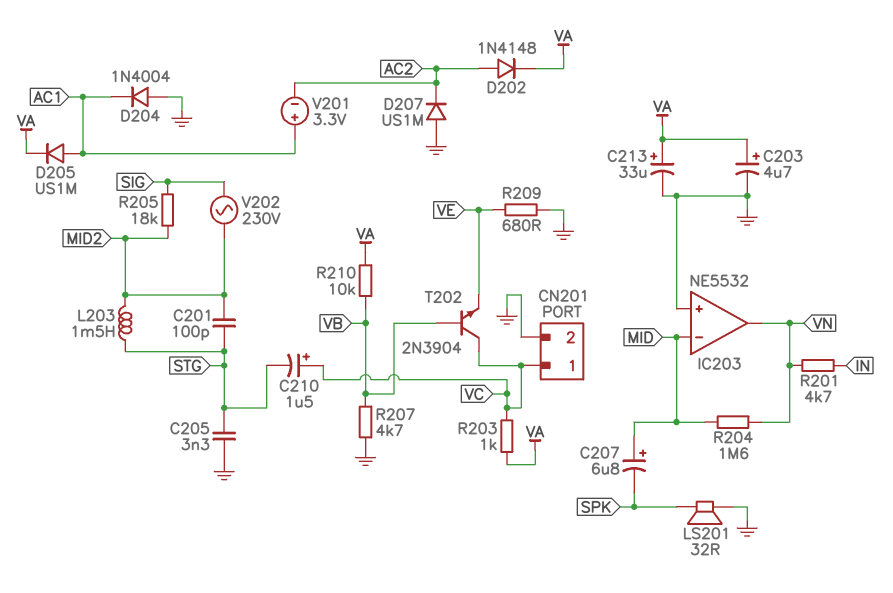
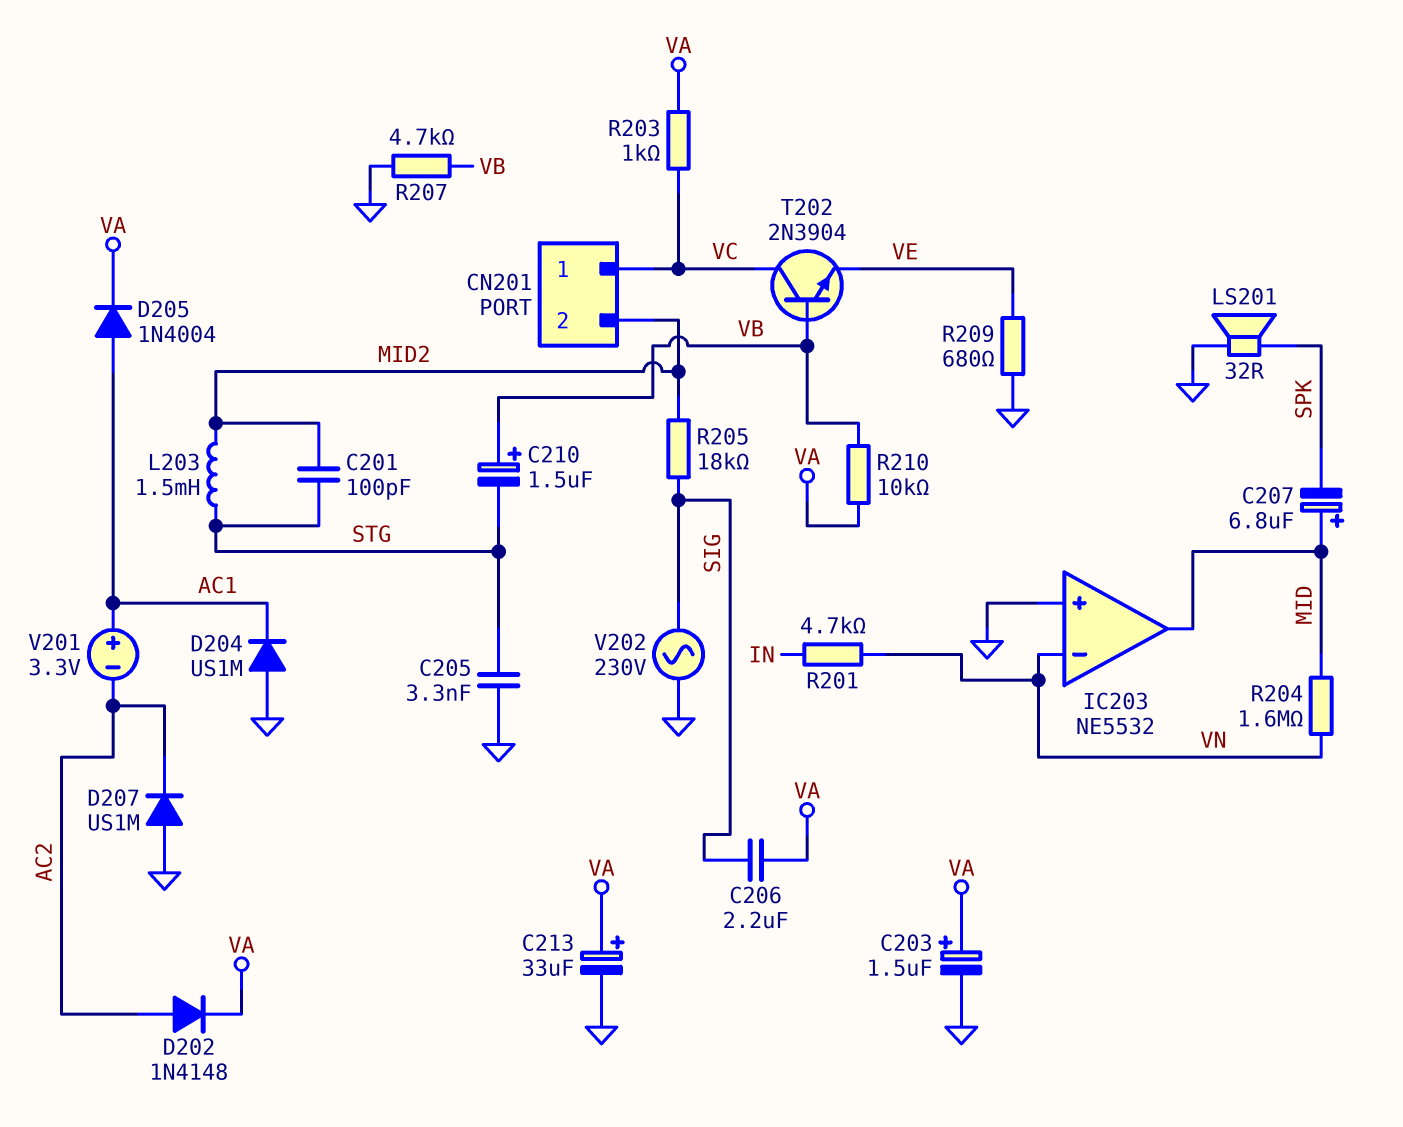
C203: 4.7uF (plus VA, minus GND) -> 1.5uF (plus VA, minus GND)
C206: none -> 2.2uF (SIG, VA)
C210: 1.5uF (plus VC, minus STG) -> 1.5uF (plus VB, minus STG)
CN201 pin 2: GND -> MID2
D204: diode 1N4004 (A GND, K AC1) -> diode US1M (A GND, K AC1)
D205: diode US1M (A AC1, K VA) -> diode 1N4004 (A AC1, K VA)
IC203 pin in-: MID -> VN
IC203 pin out: VN -> MID
V202: AC 230V (MID2, SIG) -> AC 230V (GND, SIG)

